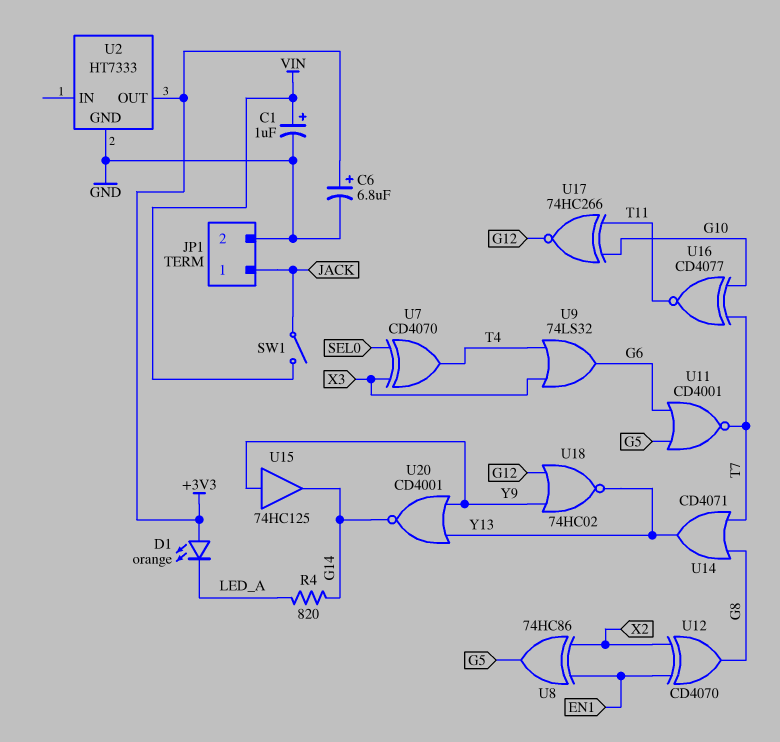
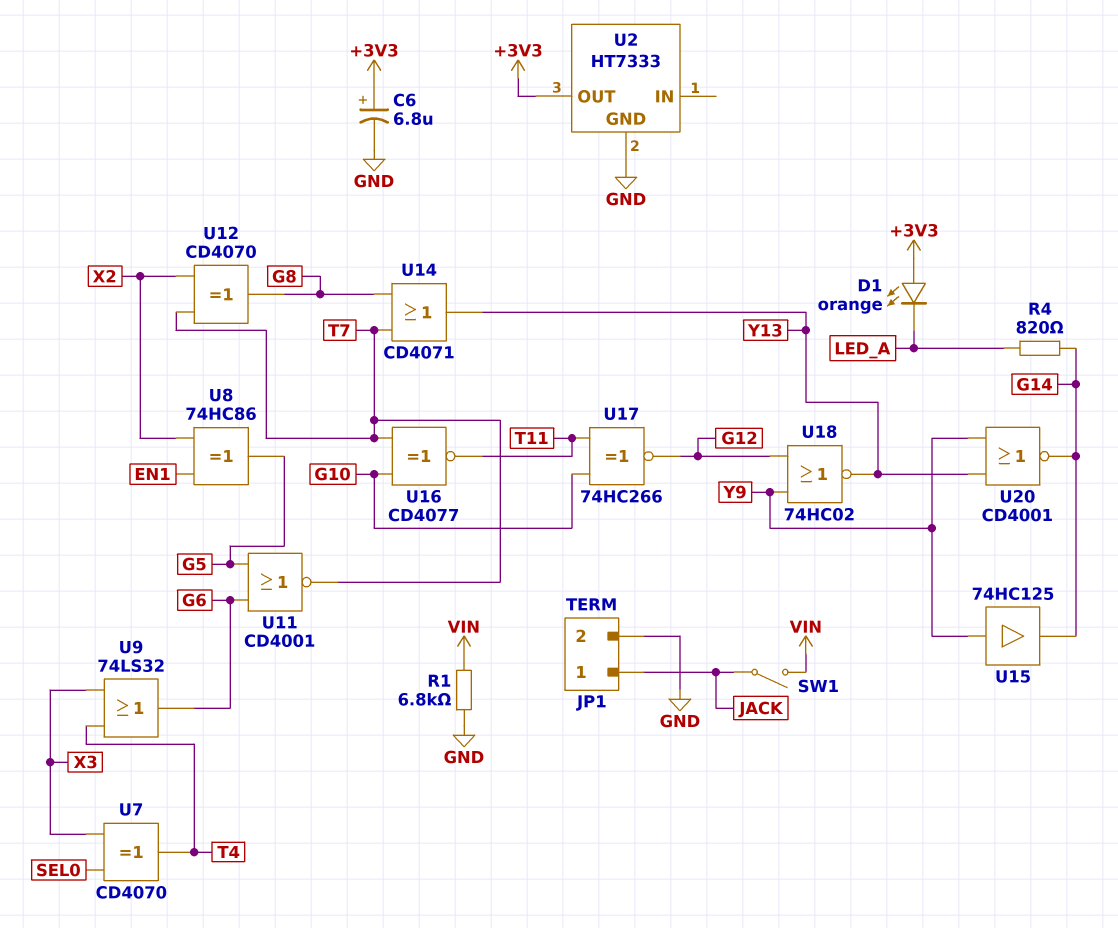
C1: 1uF (plus VIN, minus GND) -> none
R1: none -> 6.8k (GND, VIN)
U12: XOR CD4070 (in EN1, in X2, out G8) -> XOR CD4070 (in T7, in X2, out G8)

